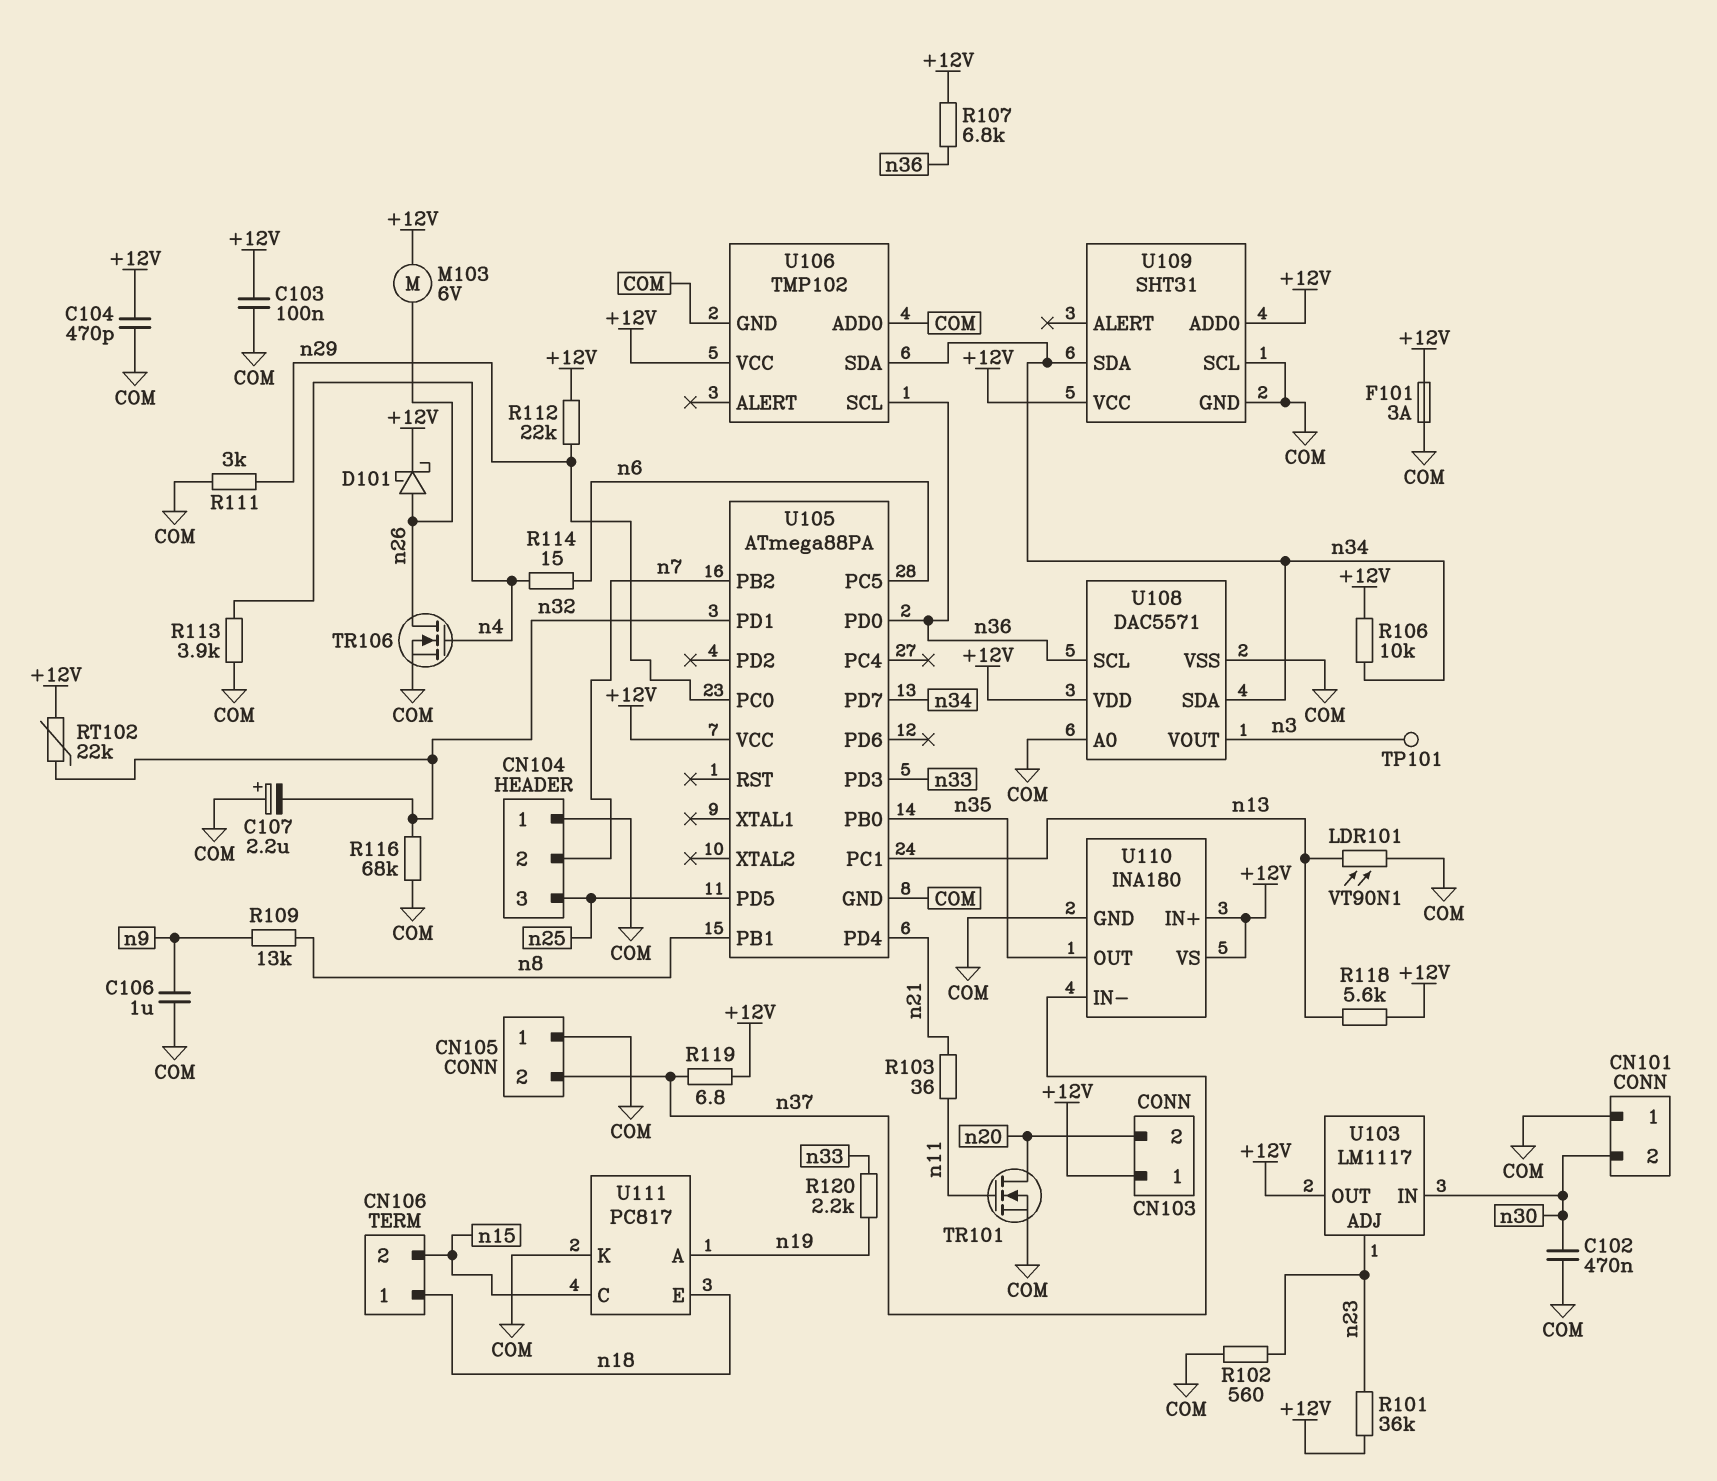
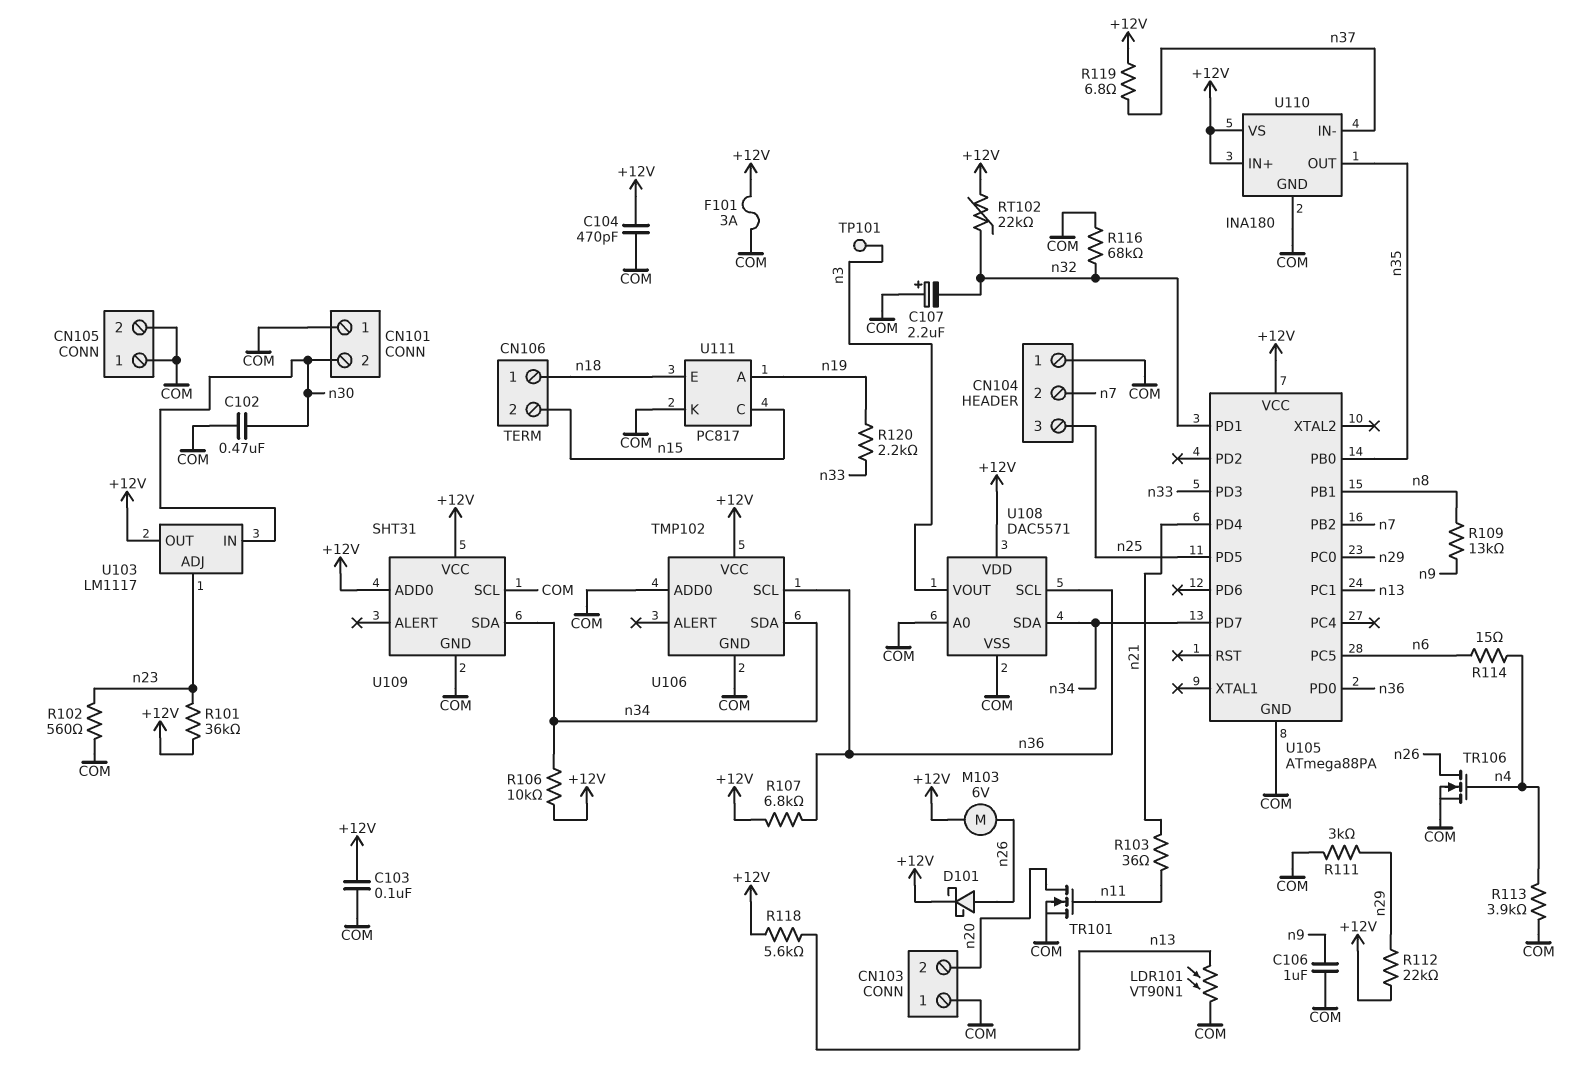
CN103 pin 1: +12V -> COM
CN105 pin 2: n37 -> COM

